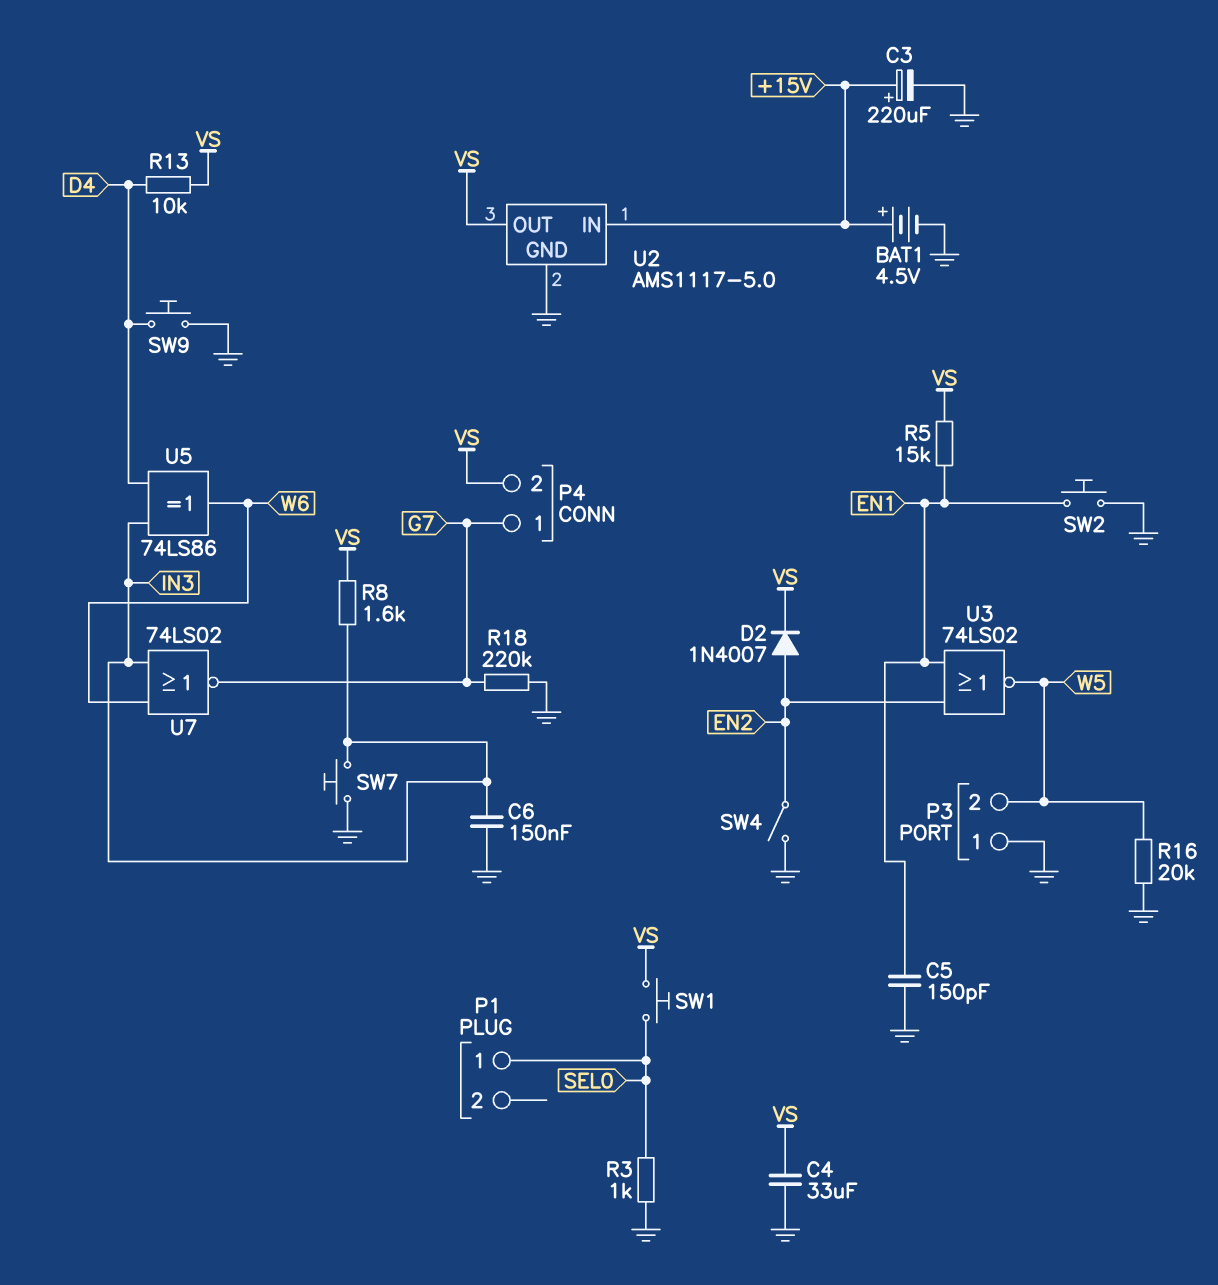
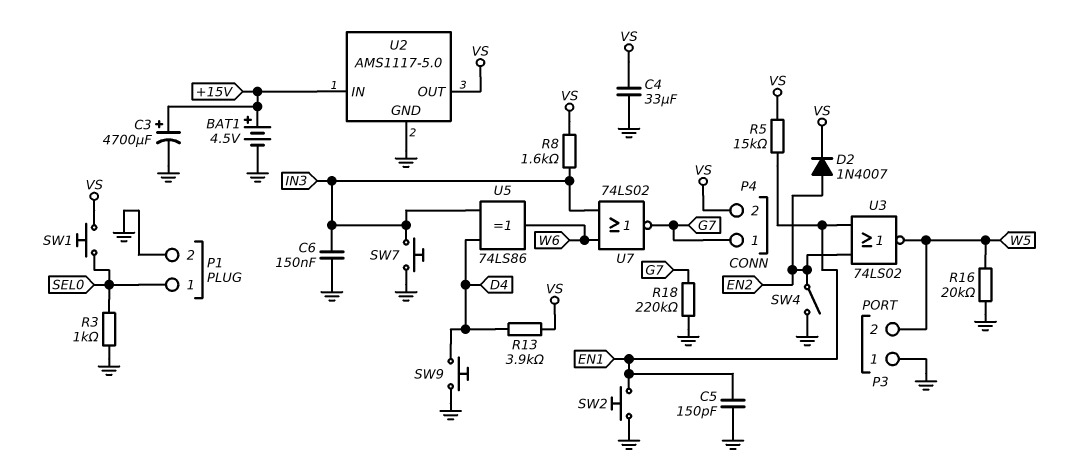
C3: 220uF (plus +15V, minus GND) -> 4700uF (plus +15V, minus GND)
P1 pin 2: none -> GND
R13: 10k (D4, VS) -> 3.9k (D4, VS)

